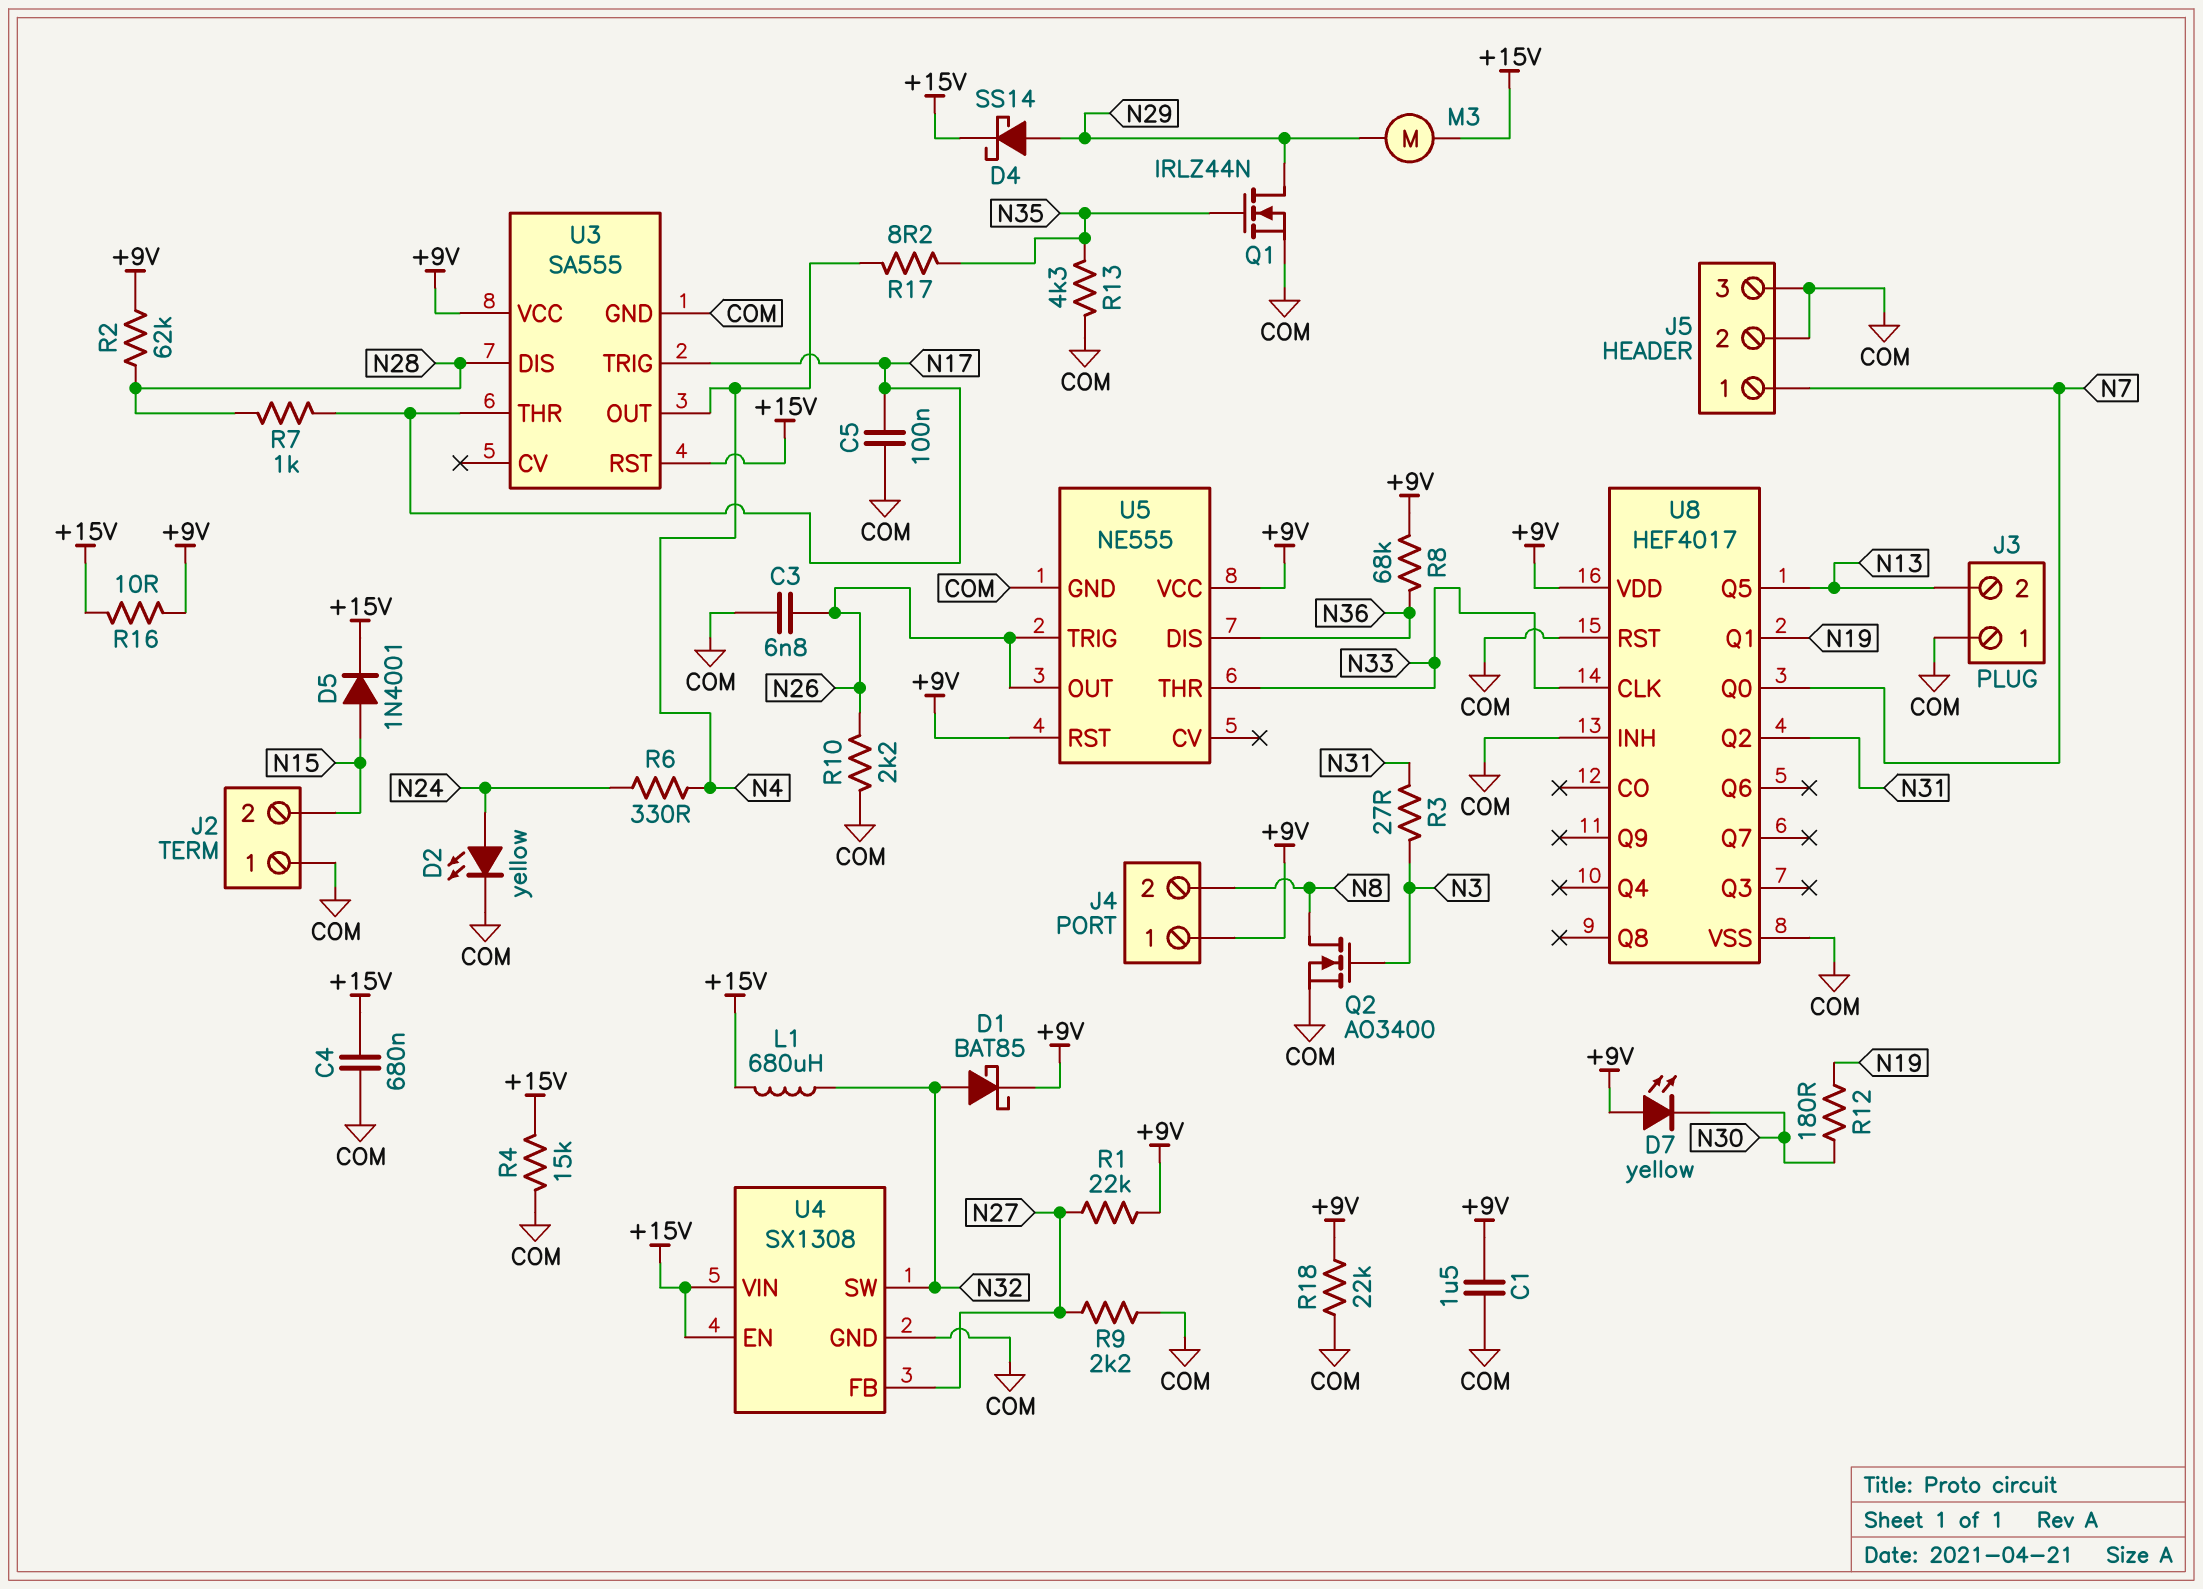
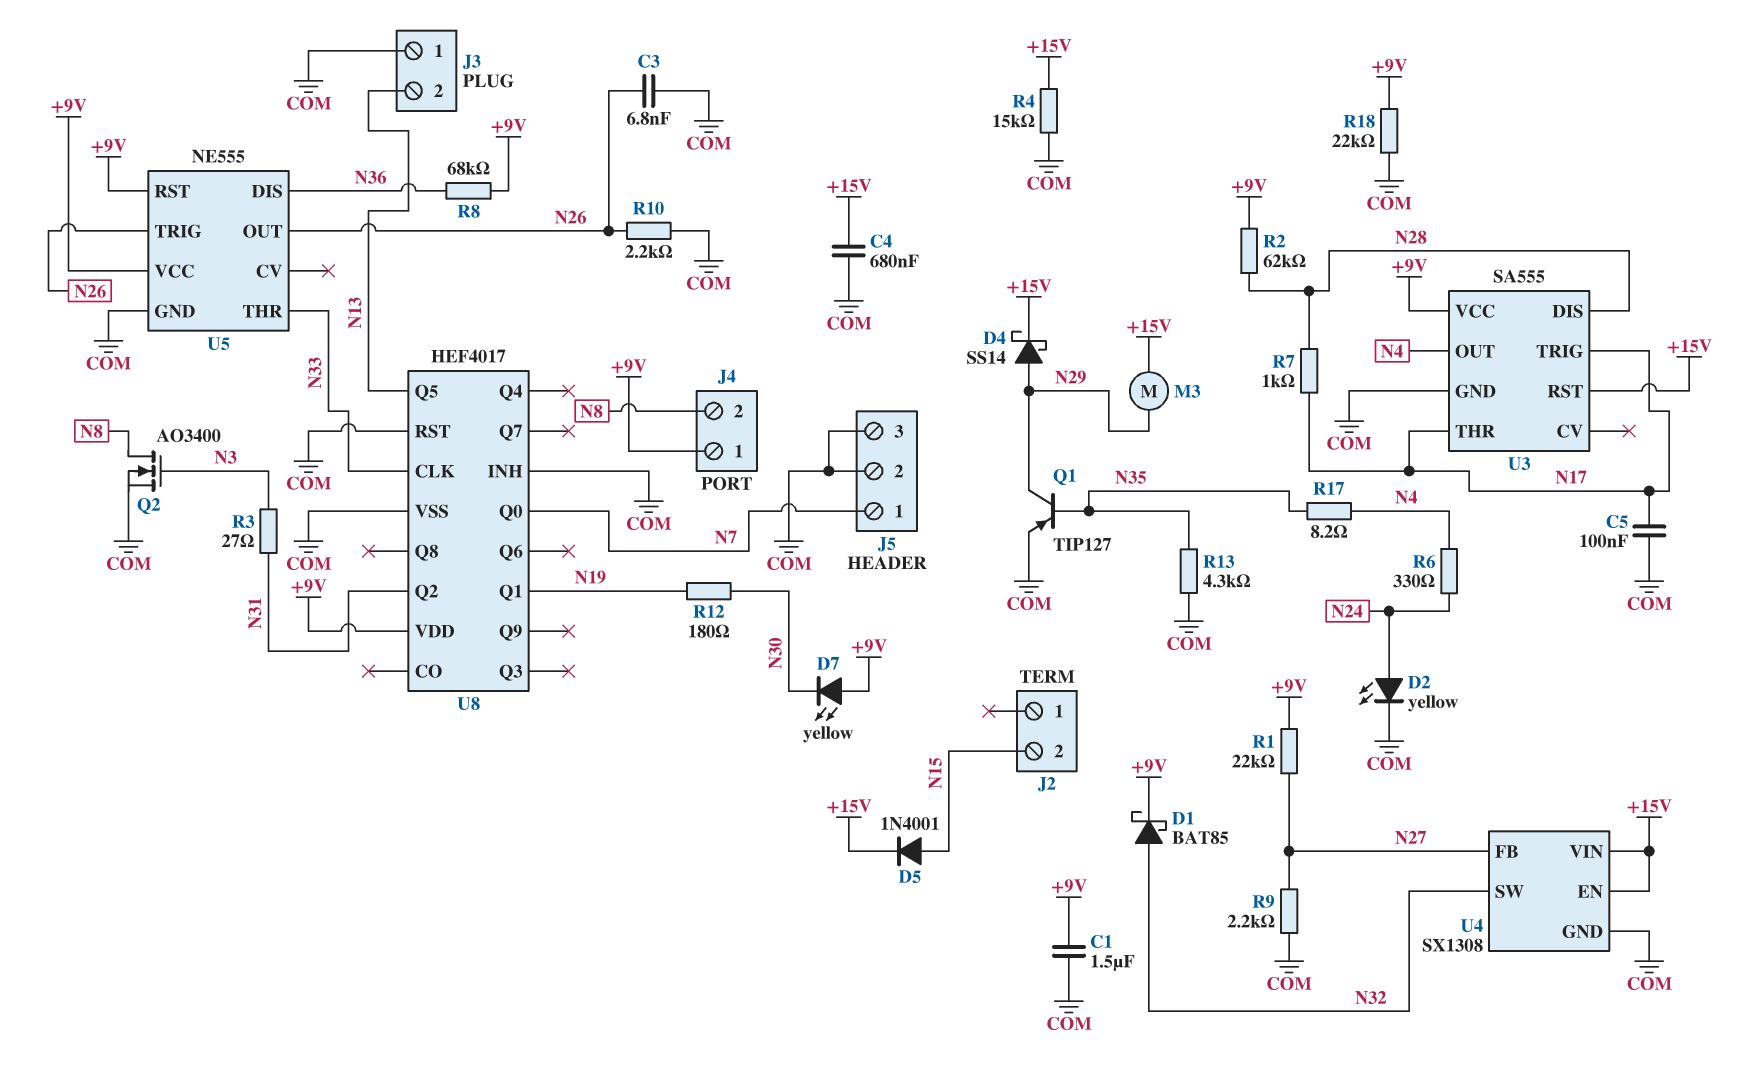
J2 pin 1: COM -> none
L1: 680uH (+15V, N32) -> none
Q1: NMOS IRLZ44N (G N35, D N29, S COM) -> PNP TIP127 (B N35, C N29, E COM)
R16: 10 (+9V, +15V) -> none

